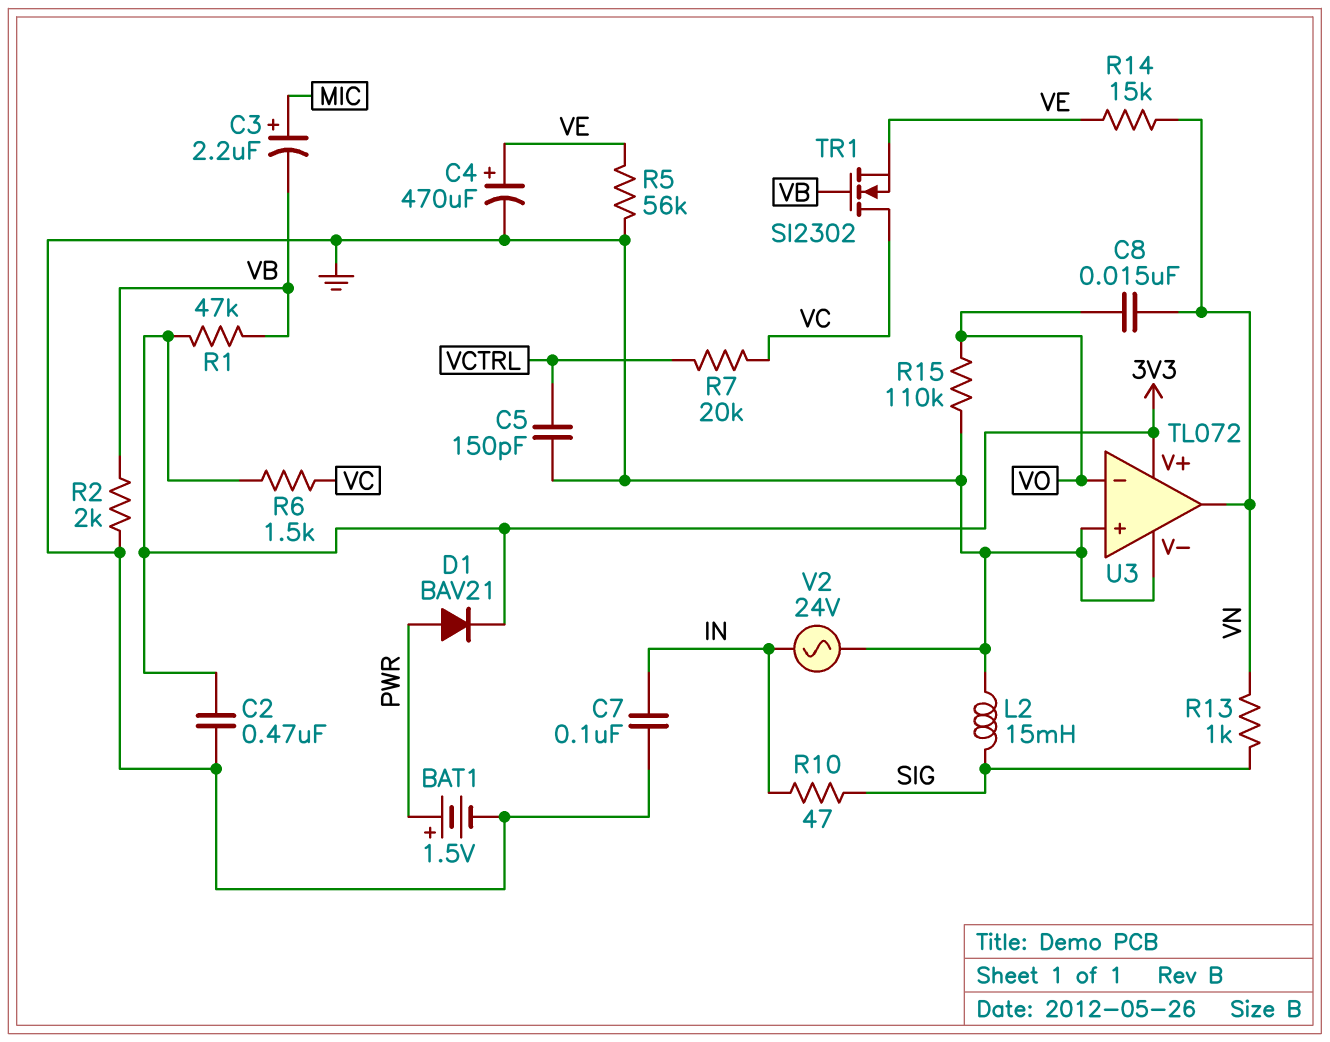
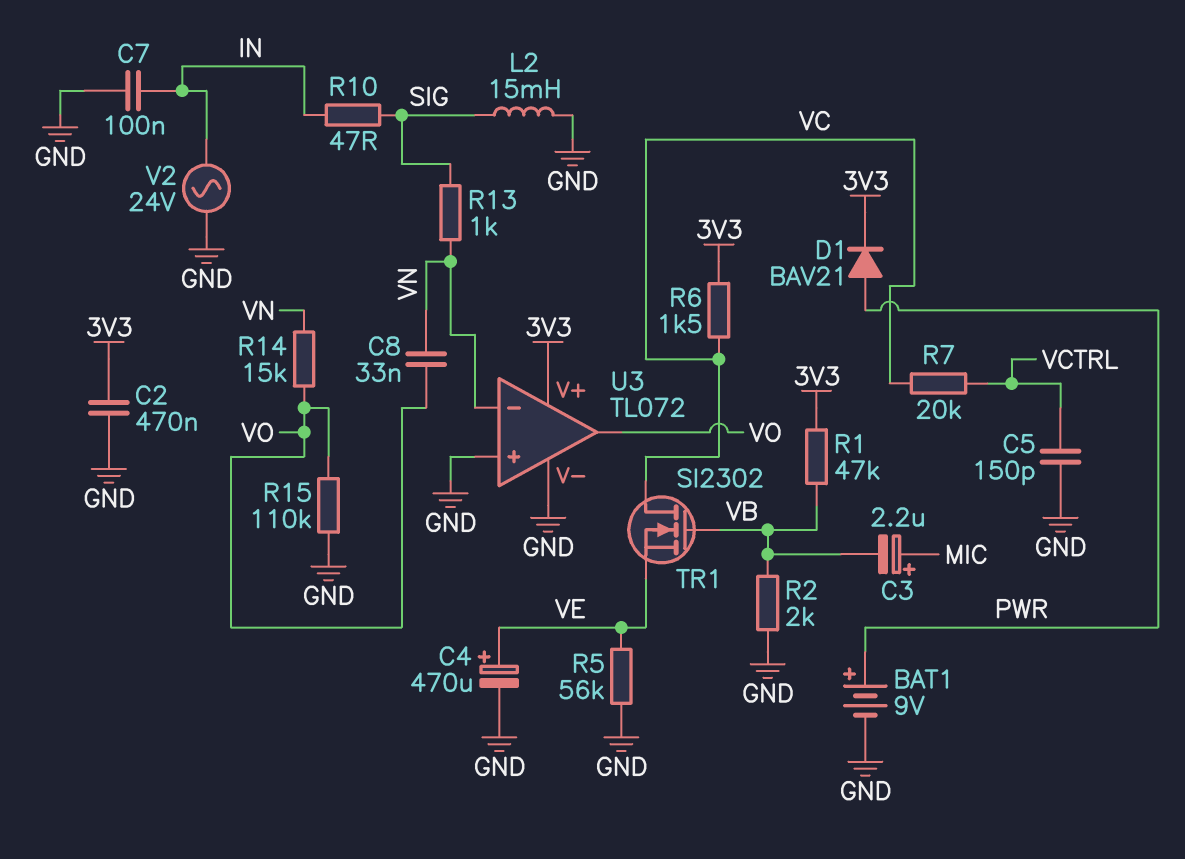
BAT1: 1.5V (plus PWR, minus GND) -> 9V (plus PWR, minus GND)
C8: 15nF (VN, VO) -> 33nF (VN, VO)
R14: 15k (VE, VN) -> 15k (VN, VO)
U3 pin in-: VO -> VN
U3 pin out: VN -> VO

